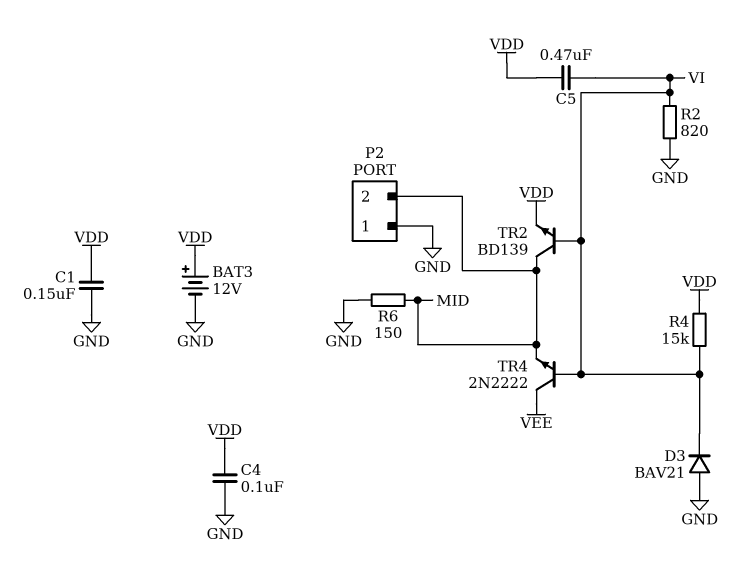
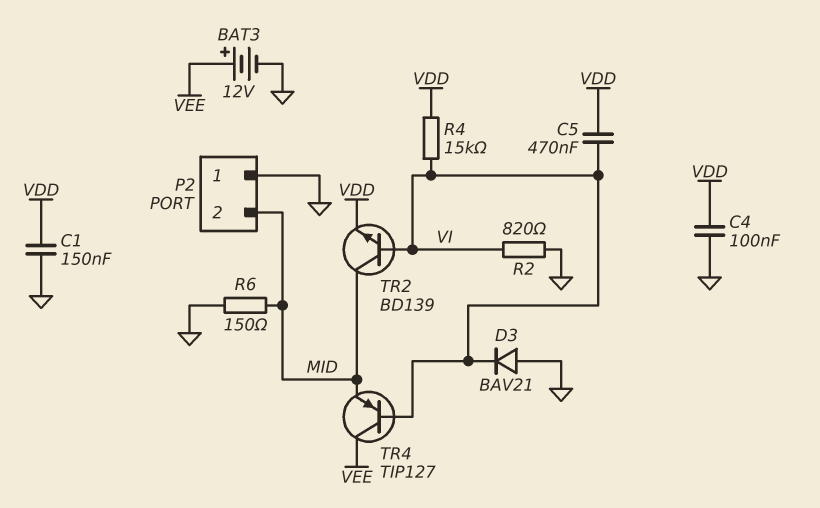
BAT3: 12V (plus VDD, minus GND) -> 12V (plus VEE, minus GND)
TR4: NPN 2N2222 (B VI, C VEE, E MID) -> PNP TIP127 (B VI, C VEE, E MID)

